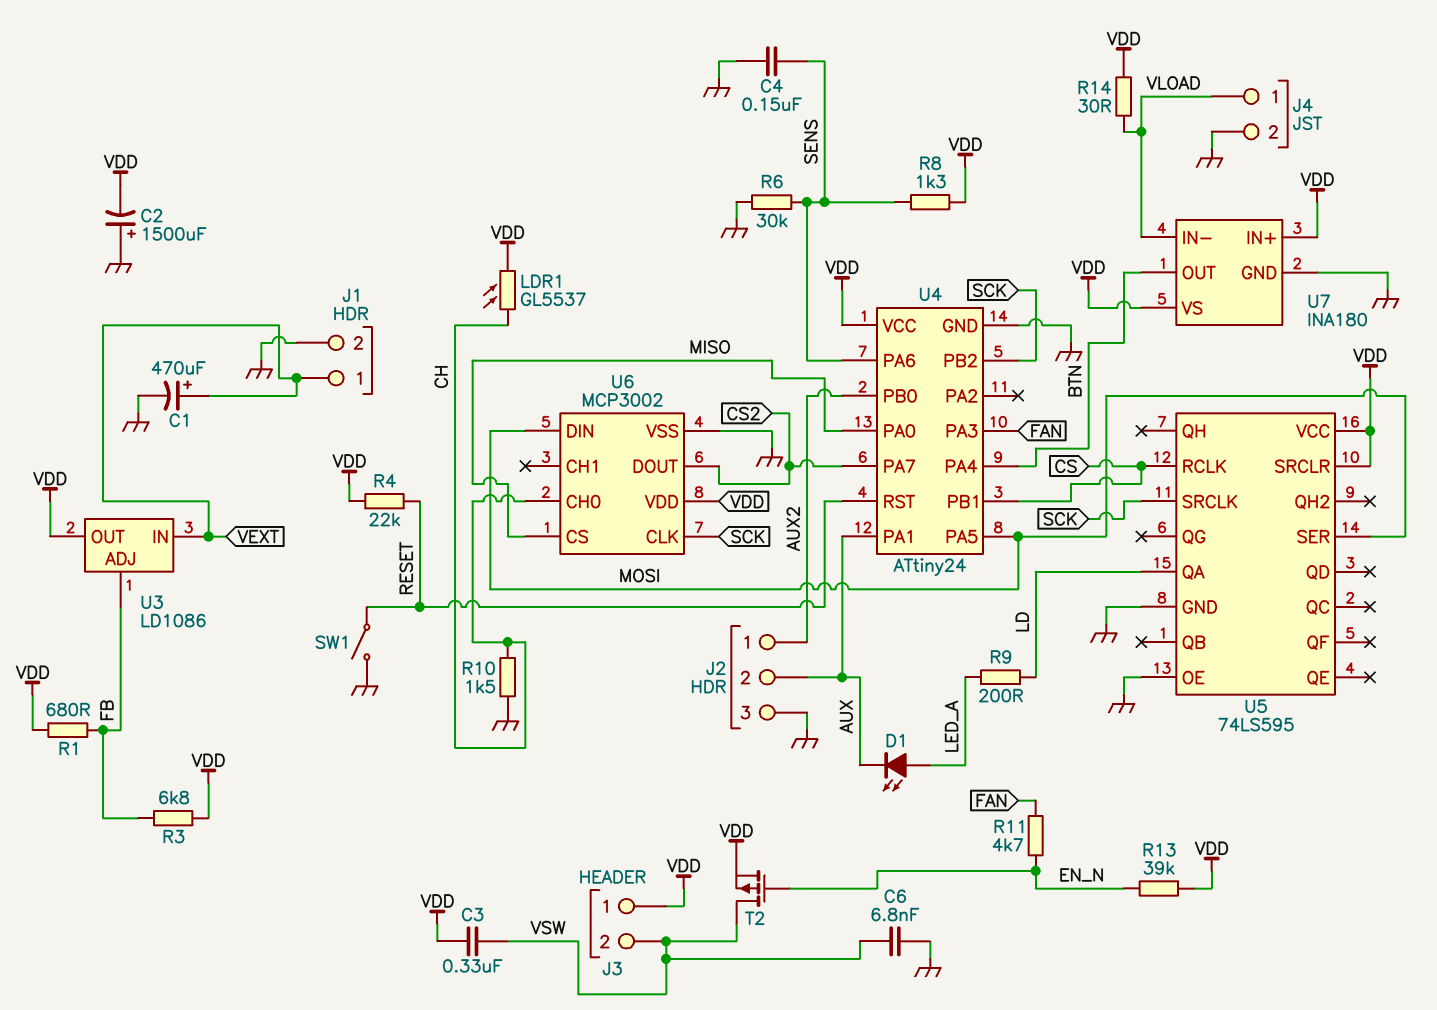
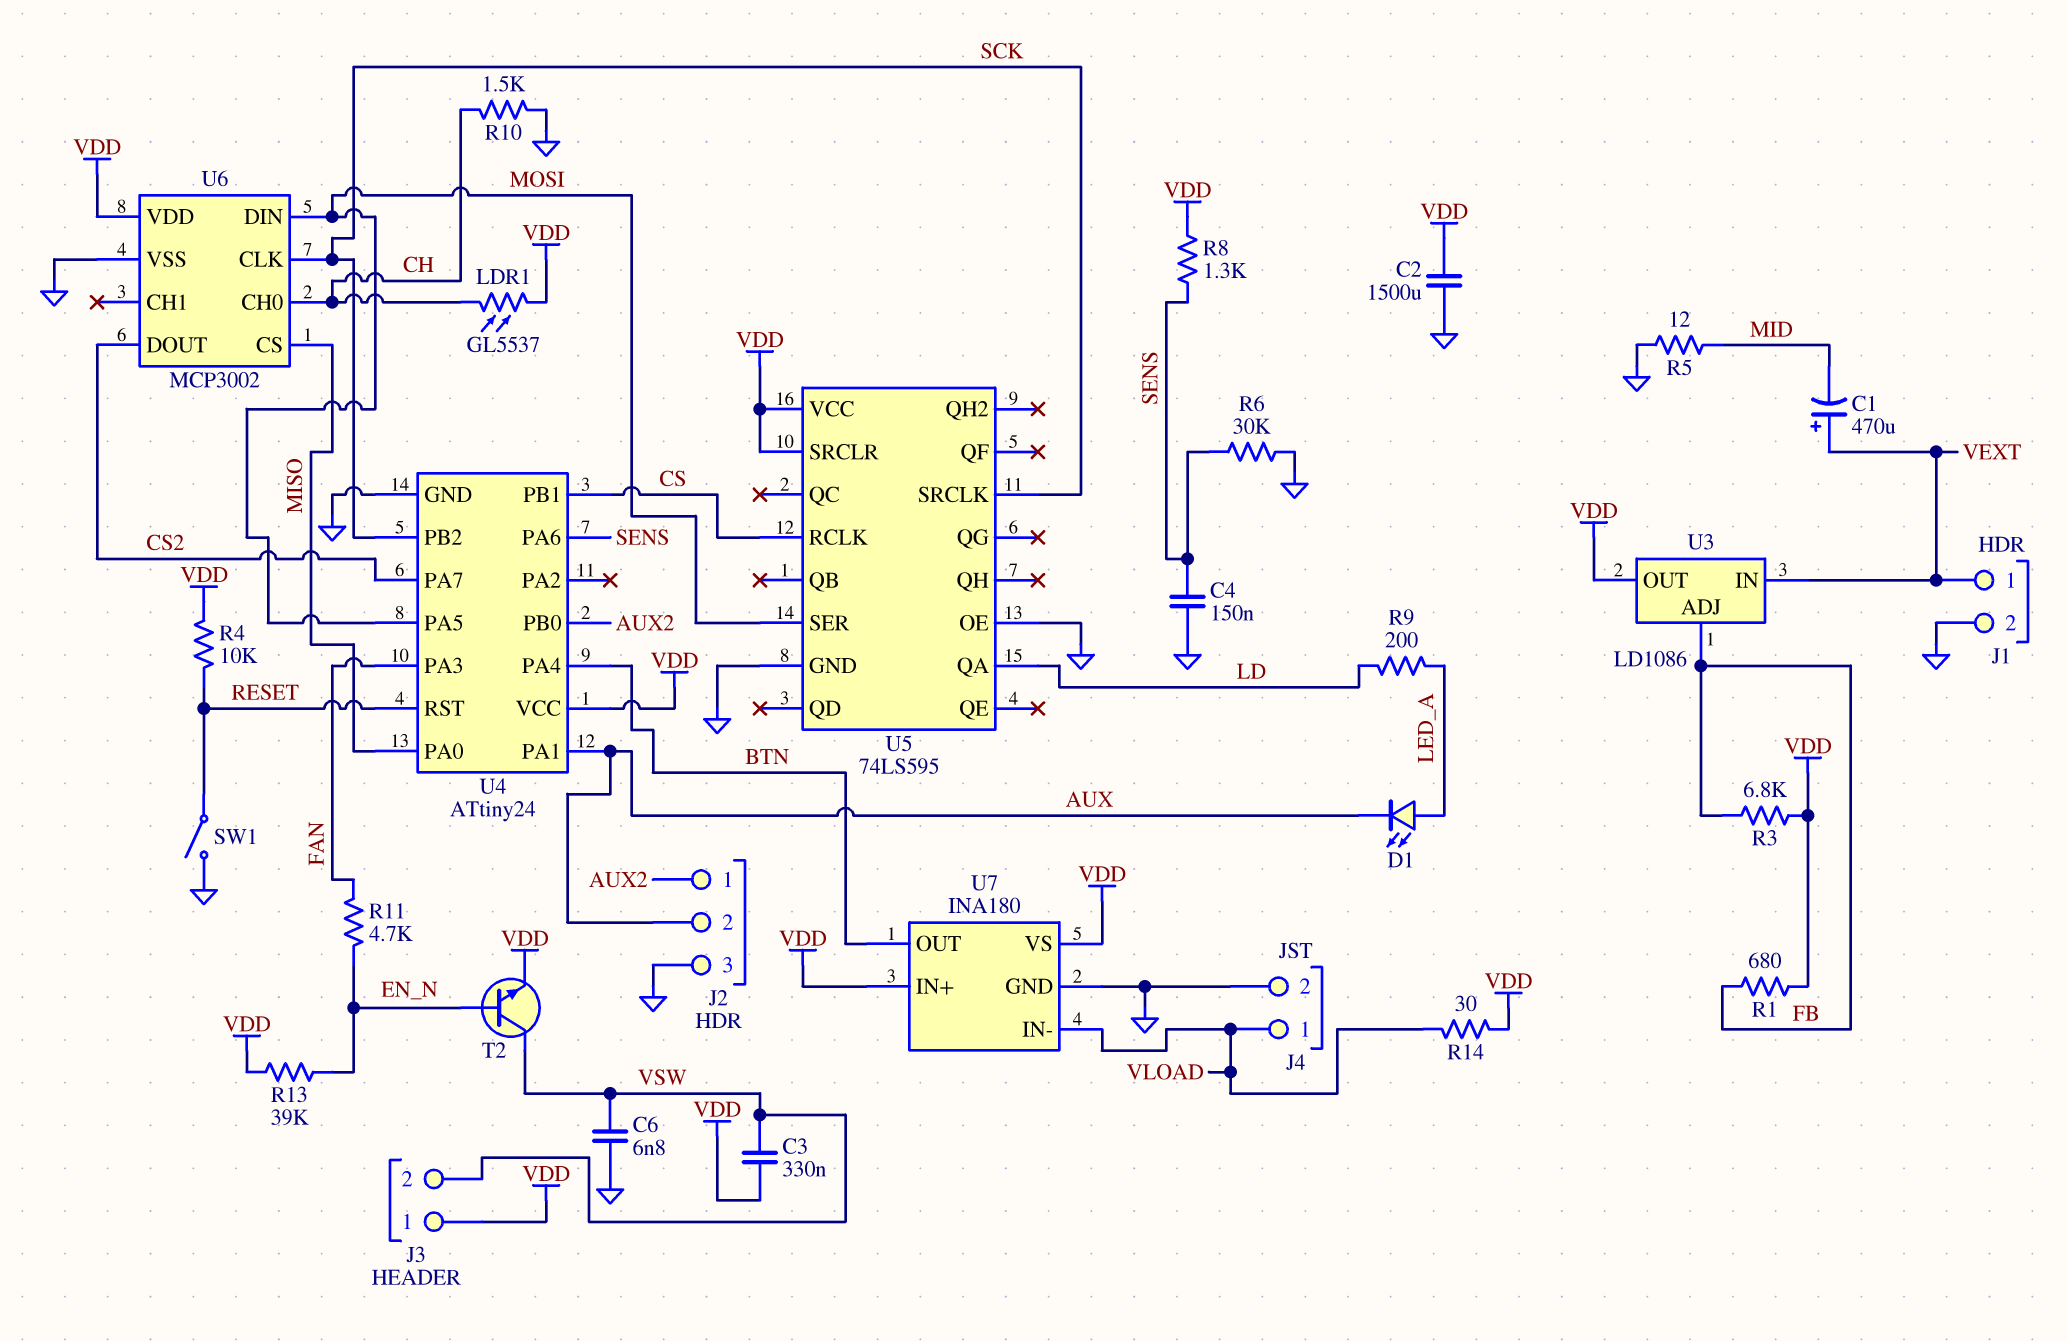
C1: 470uF (plus VEXT, minus GND) -> 470uF (plus VEXT, minus MID)
C2: 1500uF (plus GND, minus VDD) -> 1500uF (GND, VDD)
R4: 22k (RESET, VDD) -> 10k (RESET, VDD)
R5: none -> 12 (GND, MID)
T2: PMOS (G EN_N, D VSW, S VDD) -> NPN (B EN_N, C VSW, E VDD)

